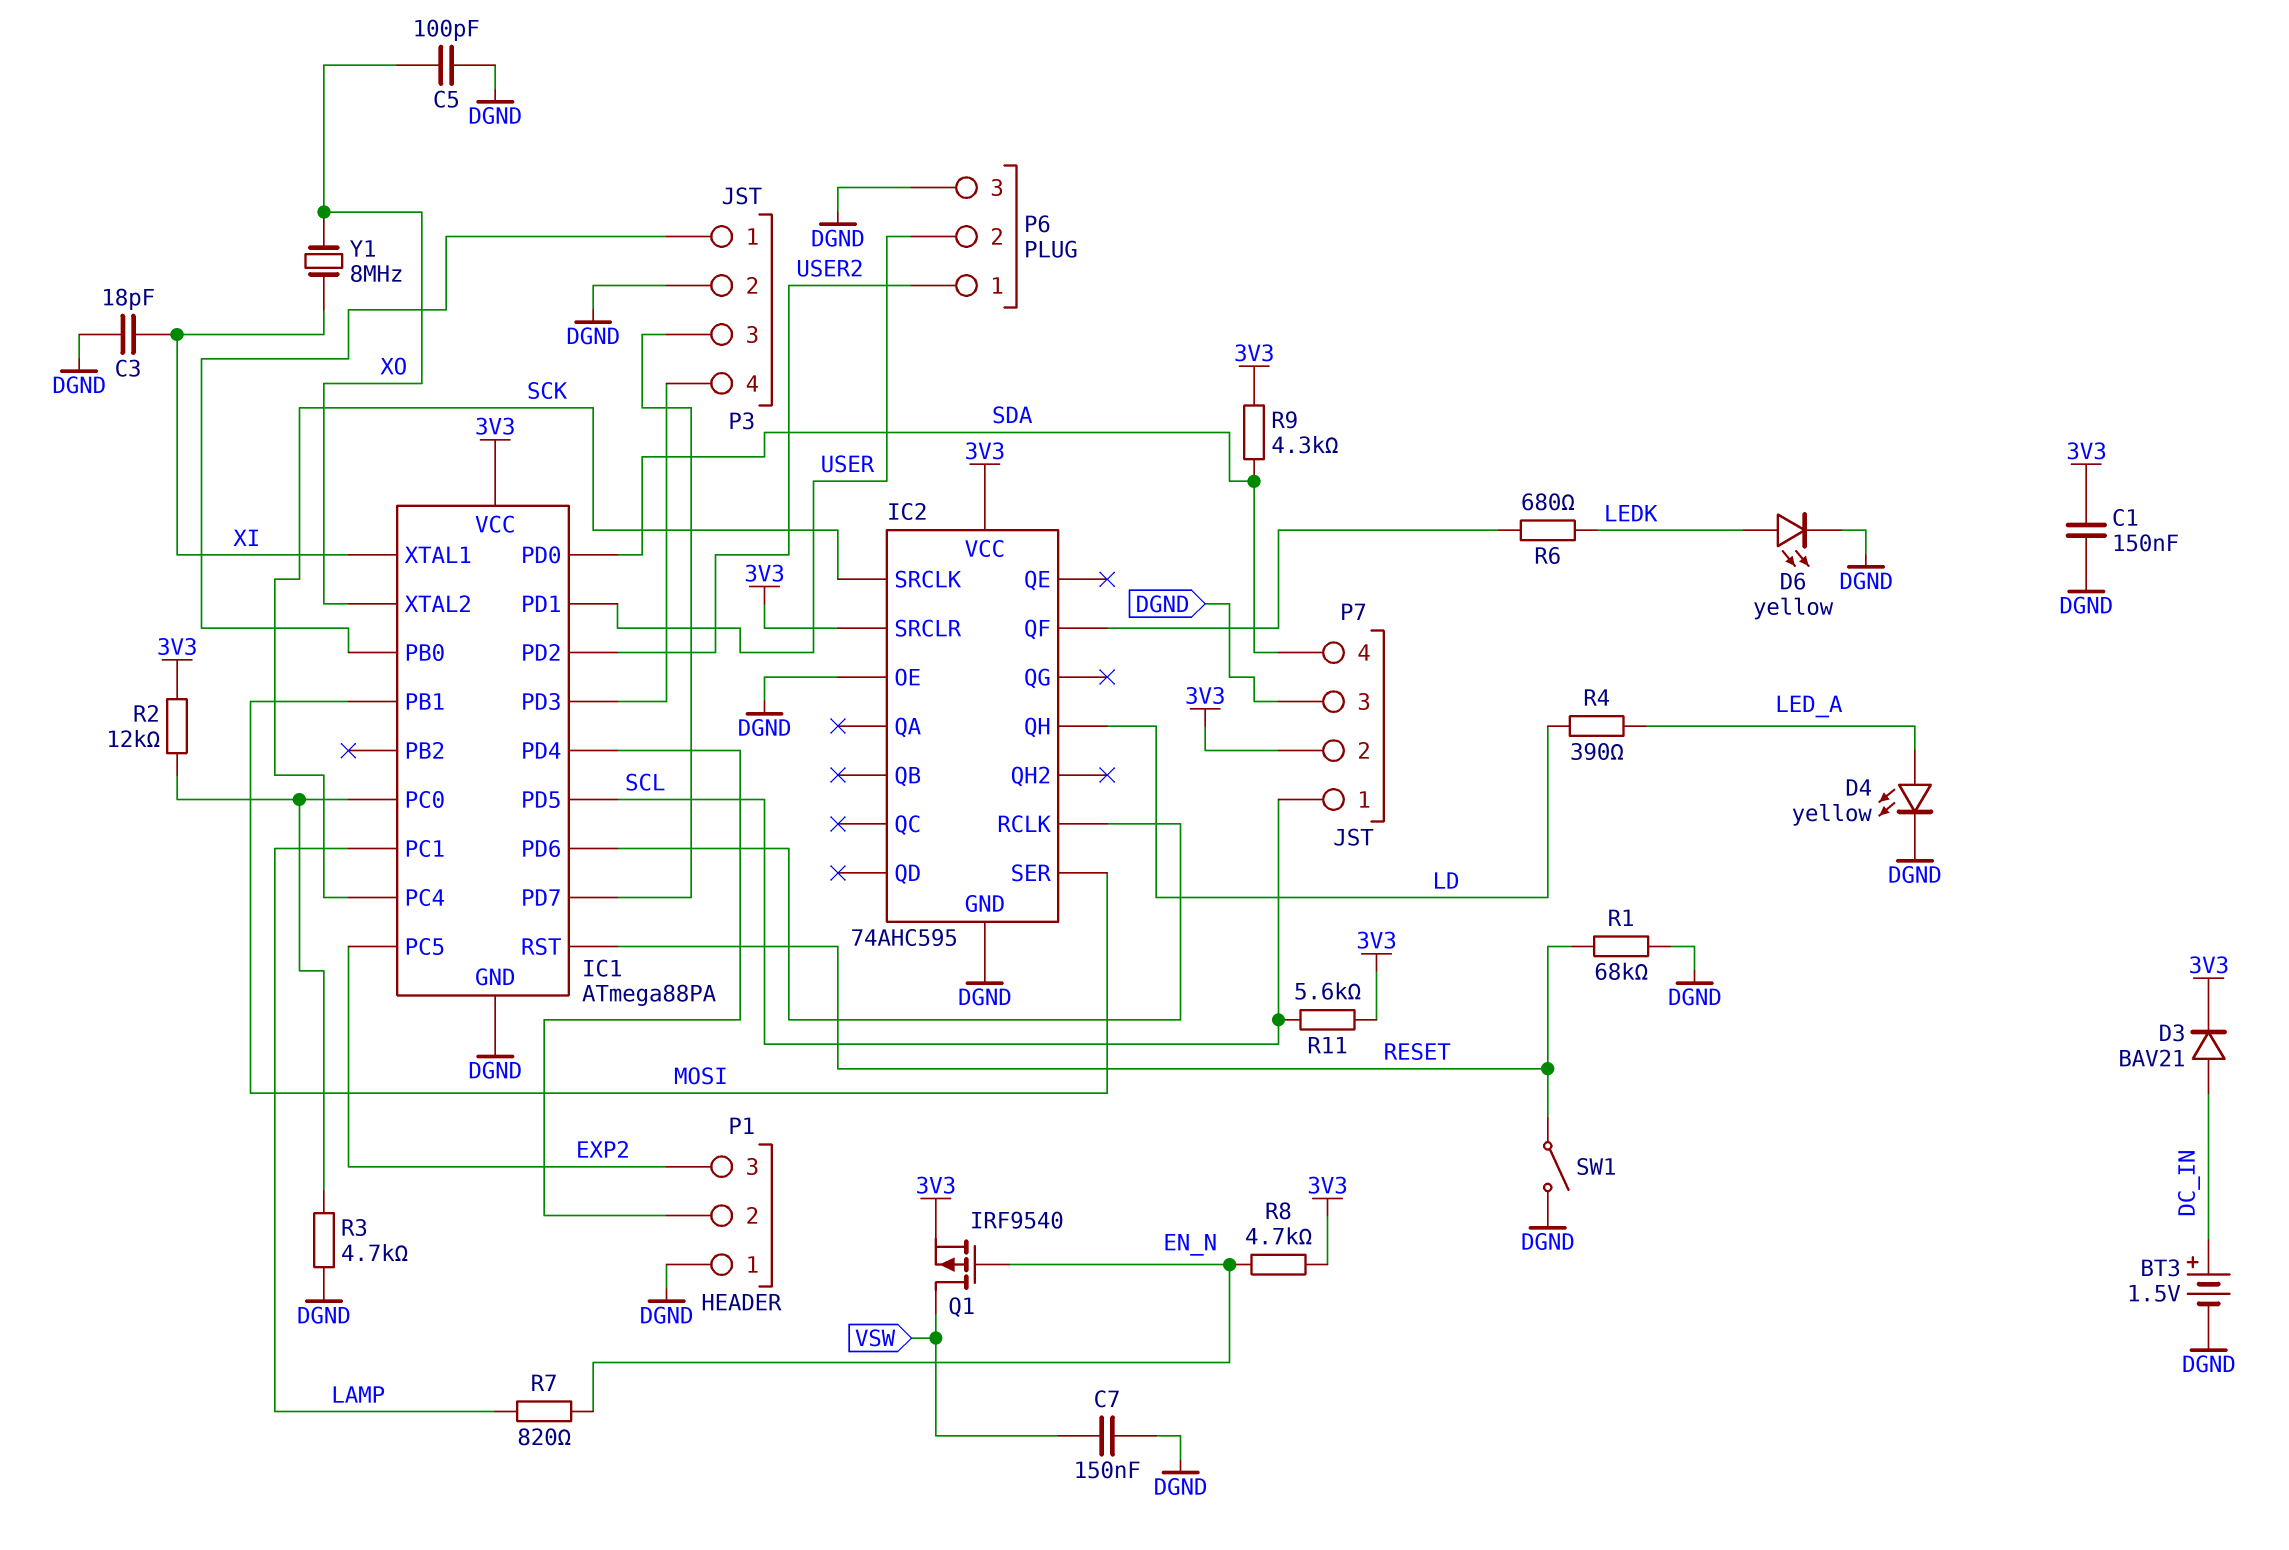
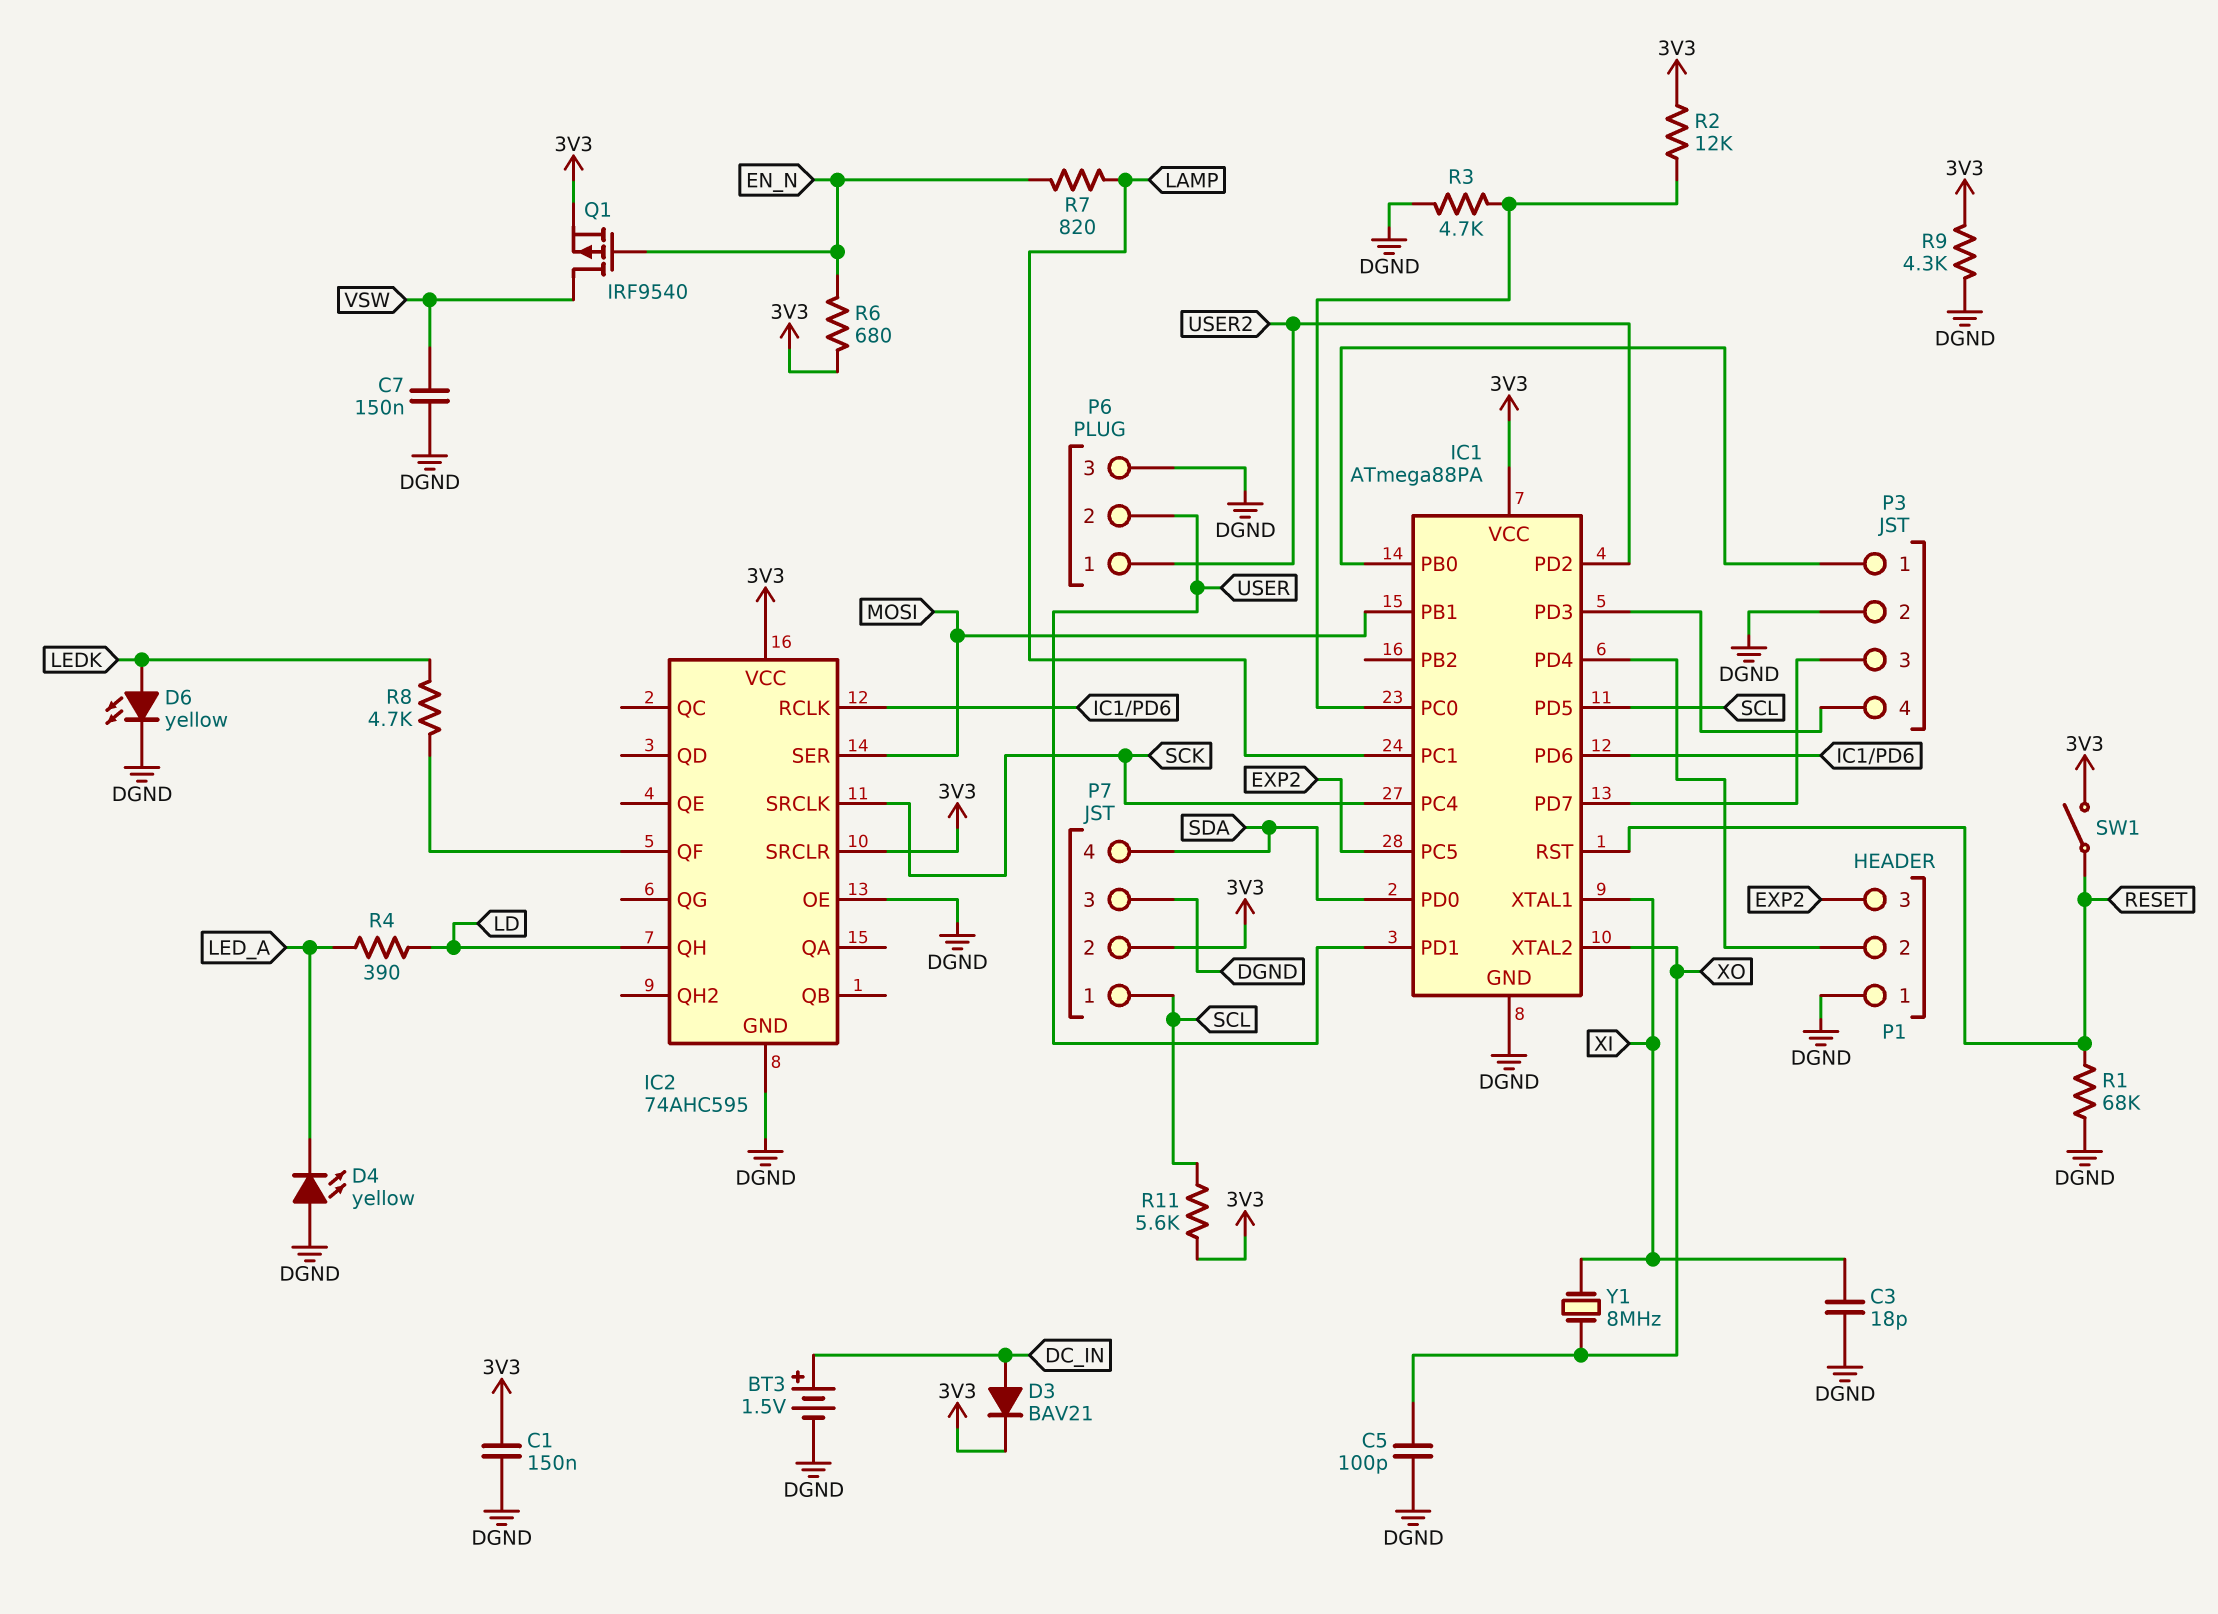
D4: LED yellow (A LED_A, K DGND) -> LED yellow (A DGND, K LED_A)
R6: 680 (IC2/QF, LEDK) -> 680 (3V3, EN_N)
R8: 4.7k (3V3, EN_N) -> 4.7k (IC2/QF, LEDK)
R9: 4.3k (3V3, SDA) -> 4.3k (3V3, DGND)
SW1: switch (DGND, RESET) -> switch (3V3, RESET)

